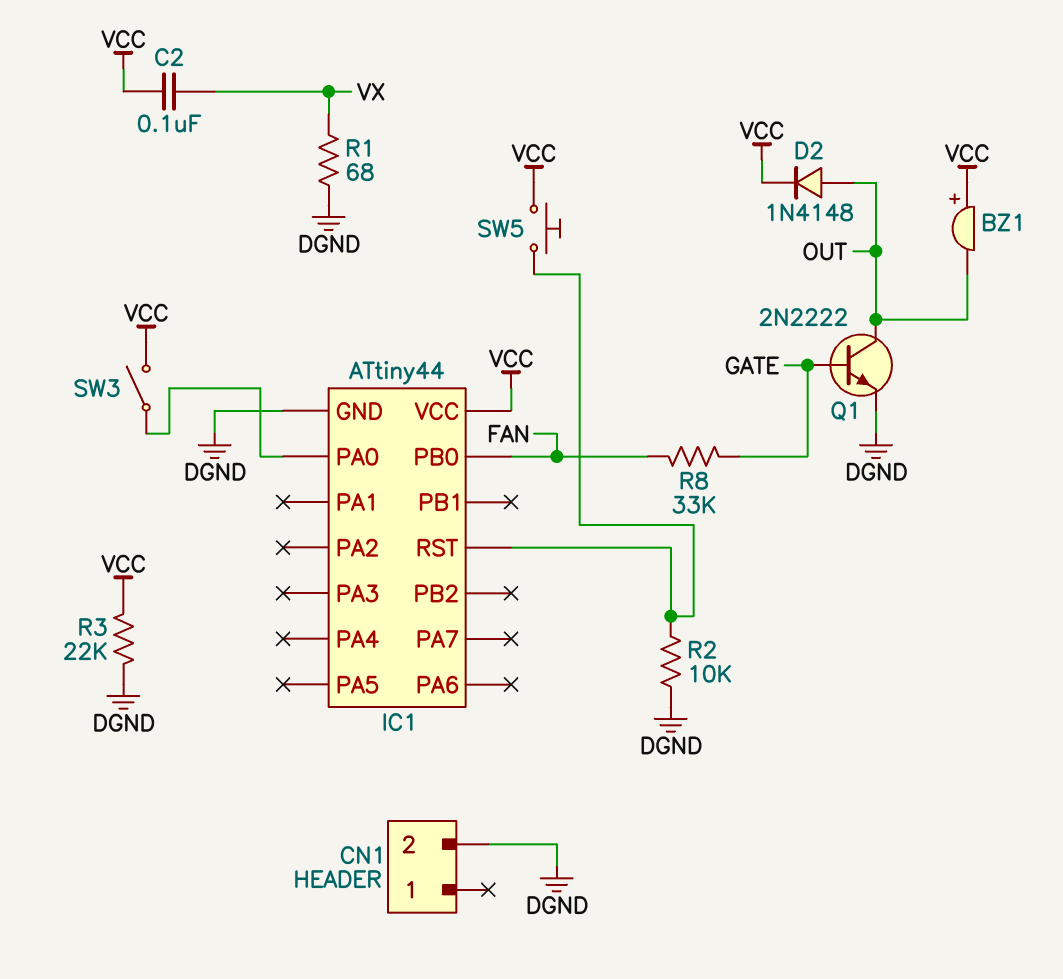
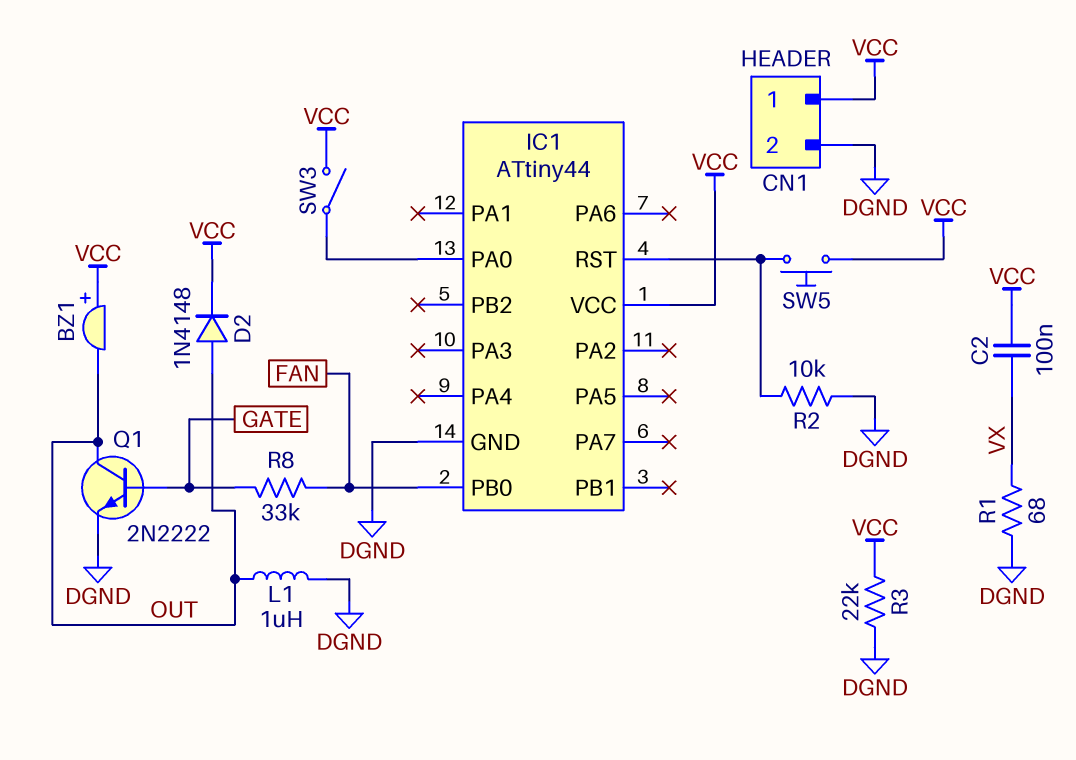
CN1 pin 1: none -> VCC
L1: none -> 1uH (DGND, OUT)

